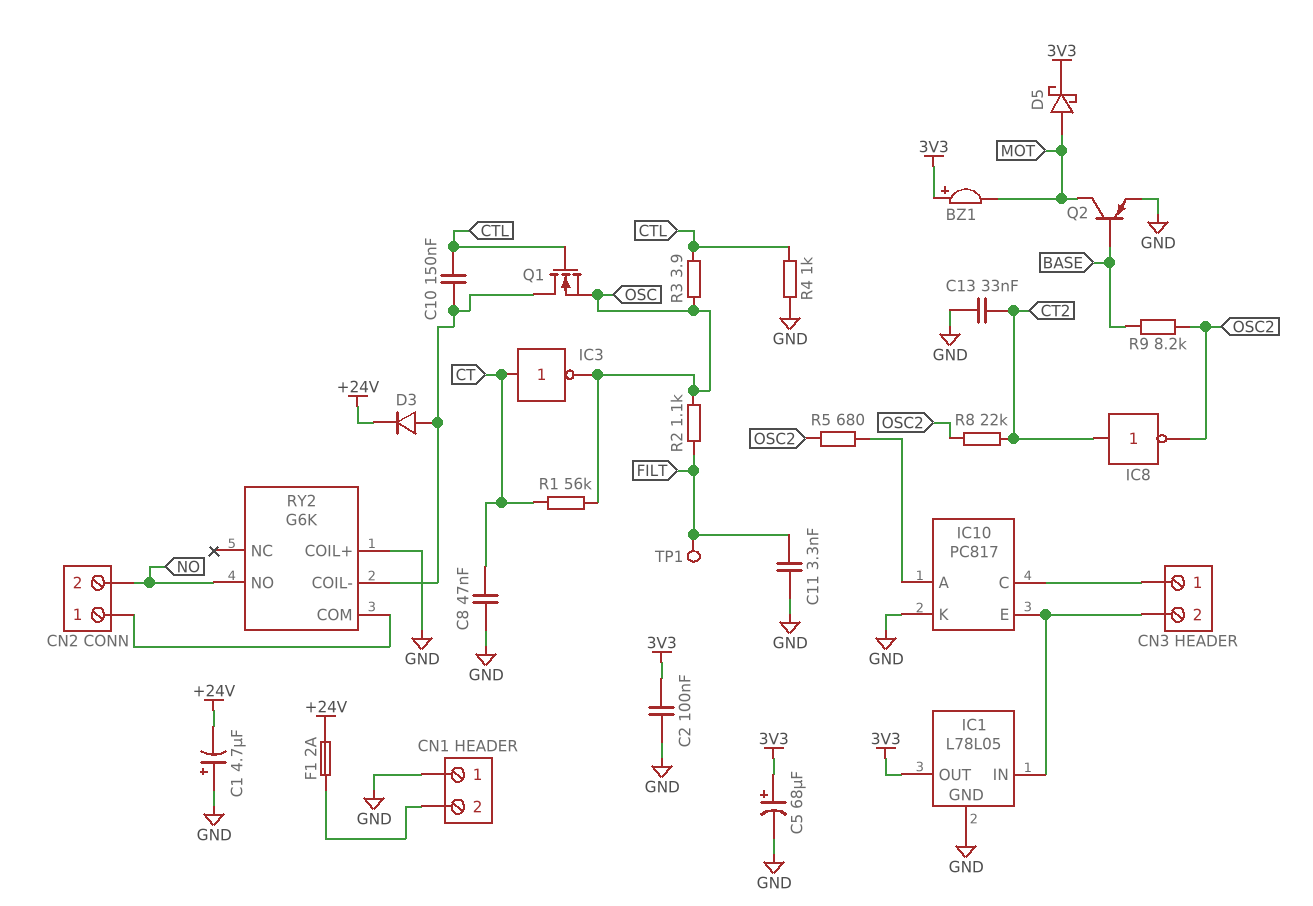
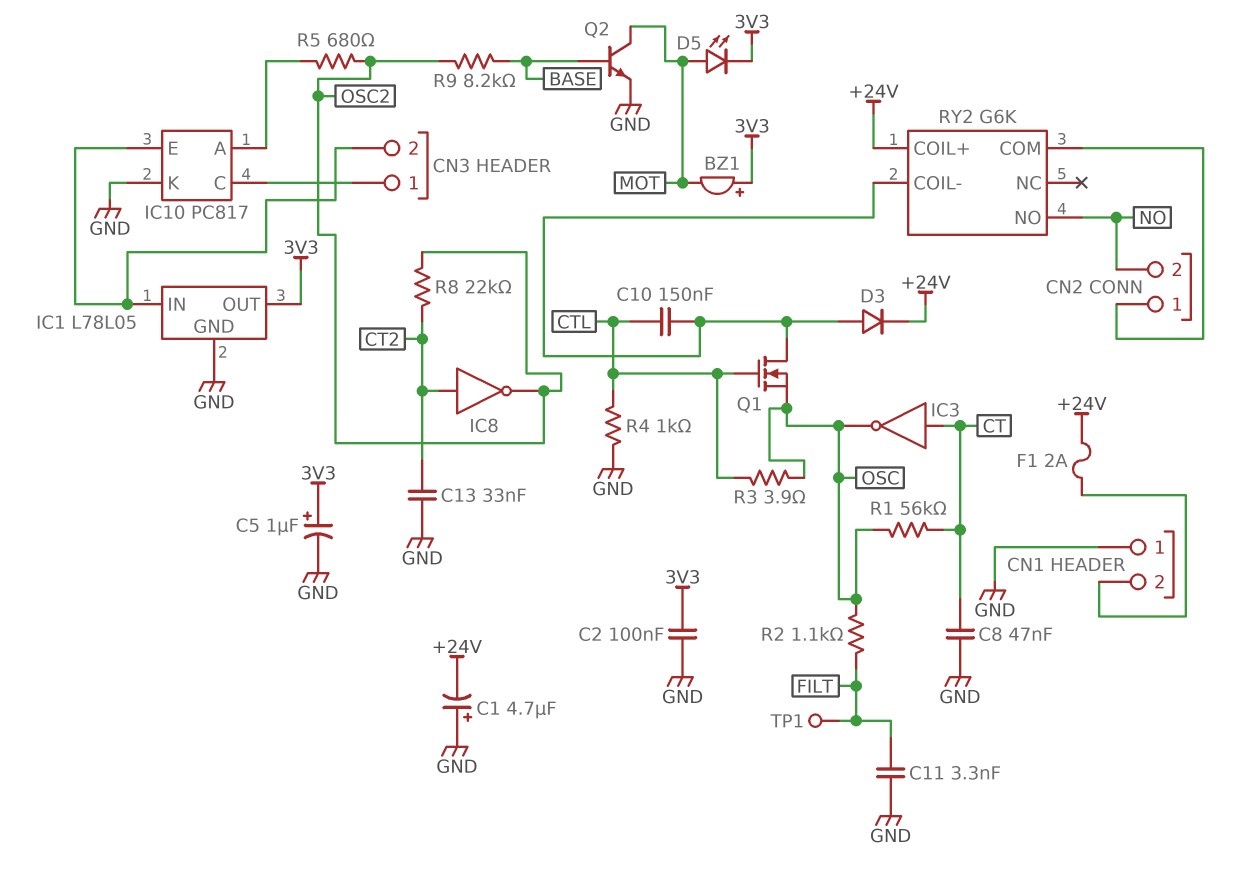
C5: 68uF (plus 3V3, minus GND) -> 1uF (plus 3V3, minus GND)
D5: schottky (A MOT, K 3V3) -> LED (A MOT, K 3V3)
Q2: PNP (B BASE, C MOT, E GND) -> NPN (B BASE, C MOT, E GND)
RY2 pin COIL+: GND -> +24V

